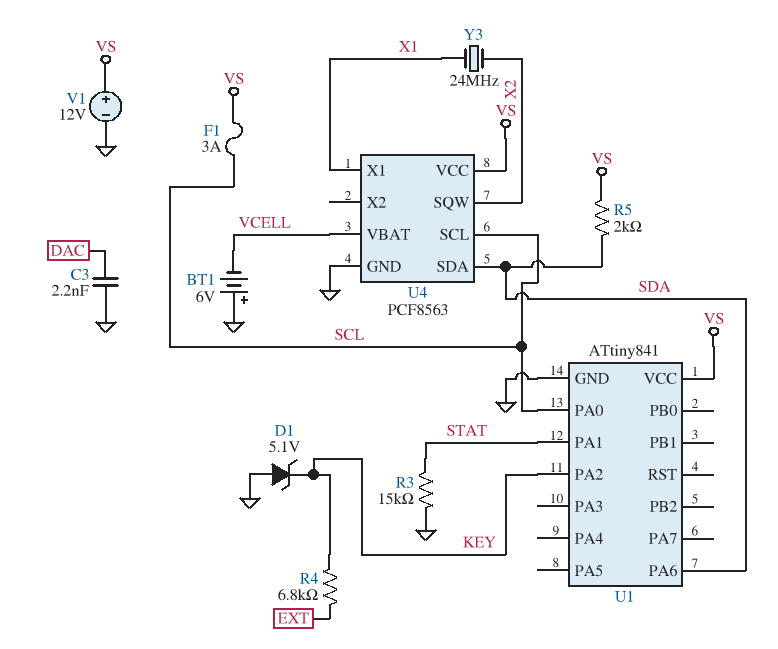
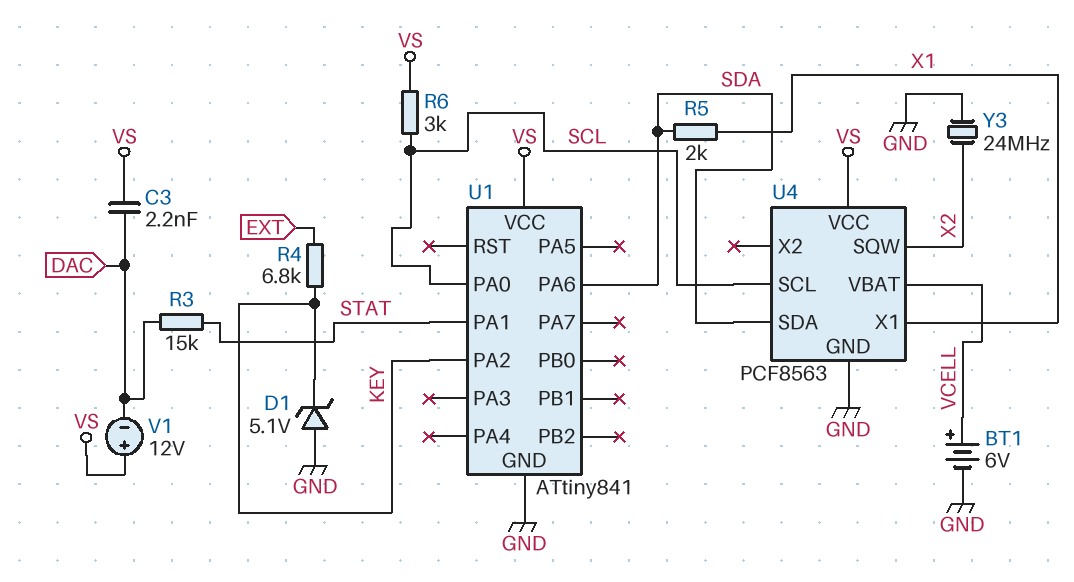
BT1: 6V (plus GND, minus VCELL) -> 6V (plus VCELL, minus GND)
C3: 2.2nF (DAC, GND) -> 2.2nF (DAC, VS)
F1: 3A (SCL, VS) -> none
R3: 15k (GND, STAT) -> 15k (DAC, STAT)
R5: 2k (SDA, VS) -> 2k (SDA, X1)
R6: none -> 3k (SCL, VS)
V1: 12V (plus VS, minus GND) -> 12V (plus VS, minus DAC)
Y3: 24MHz (X1, X2) -> 24MHz (GND, X2)

